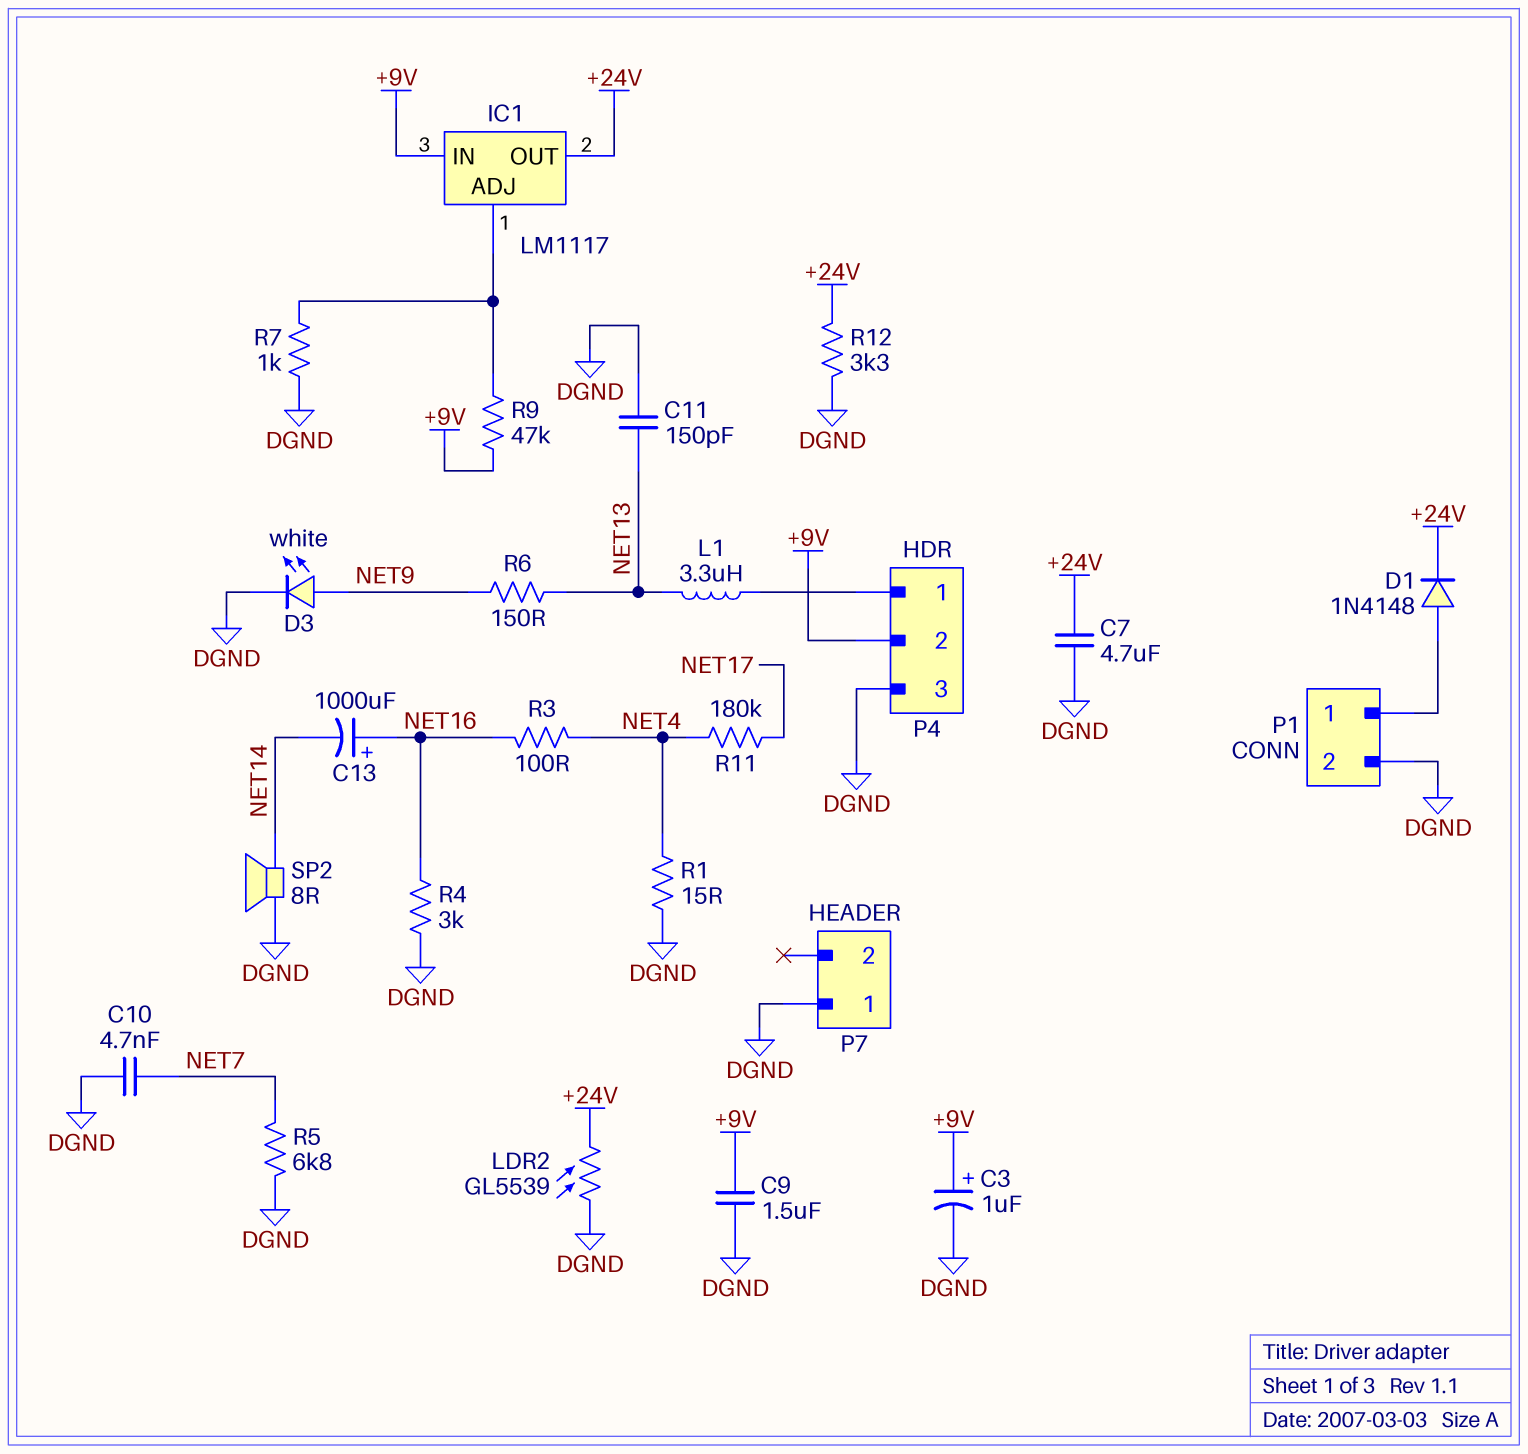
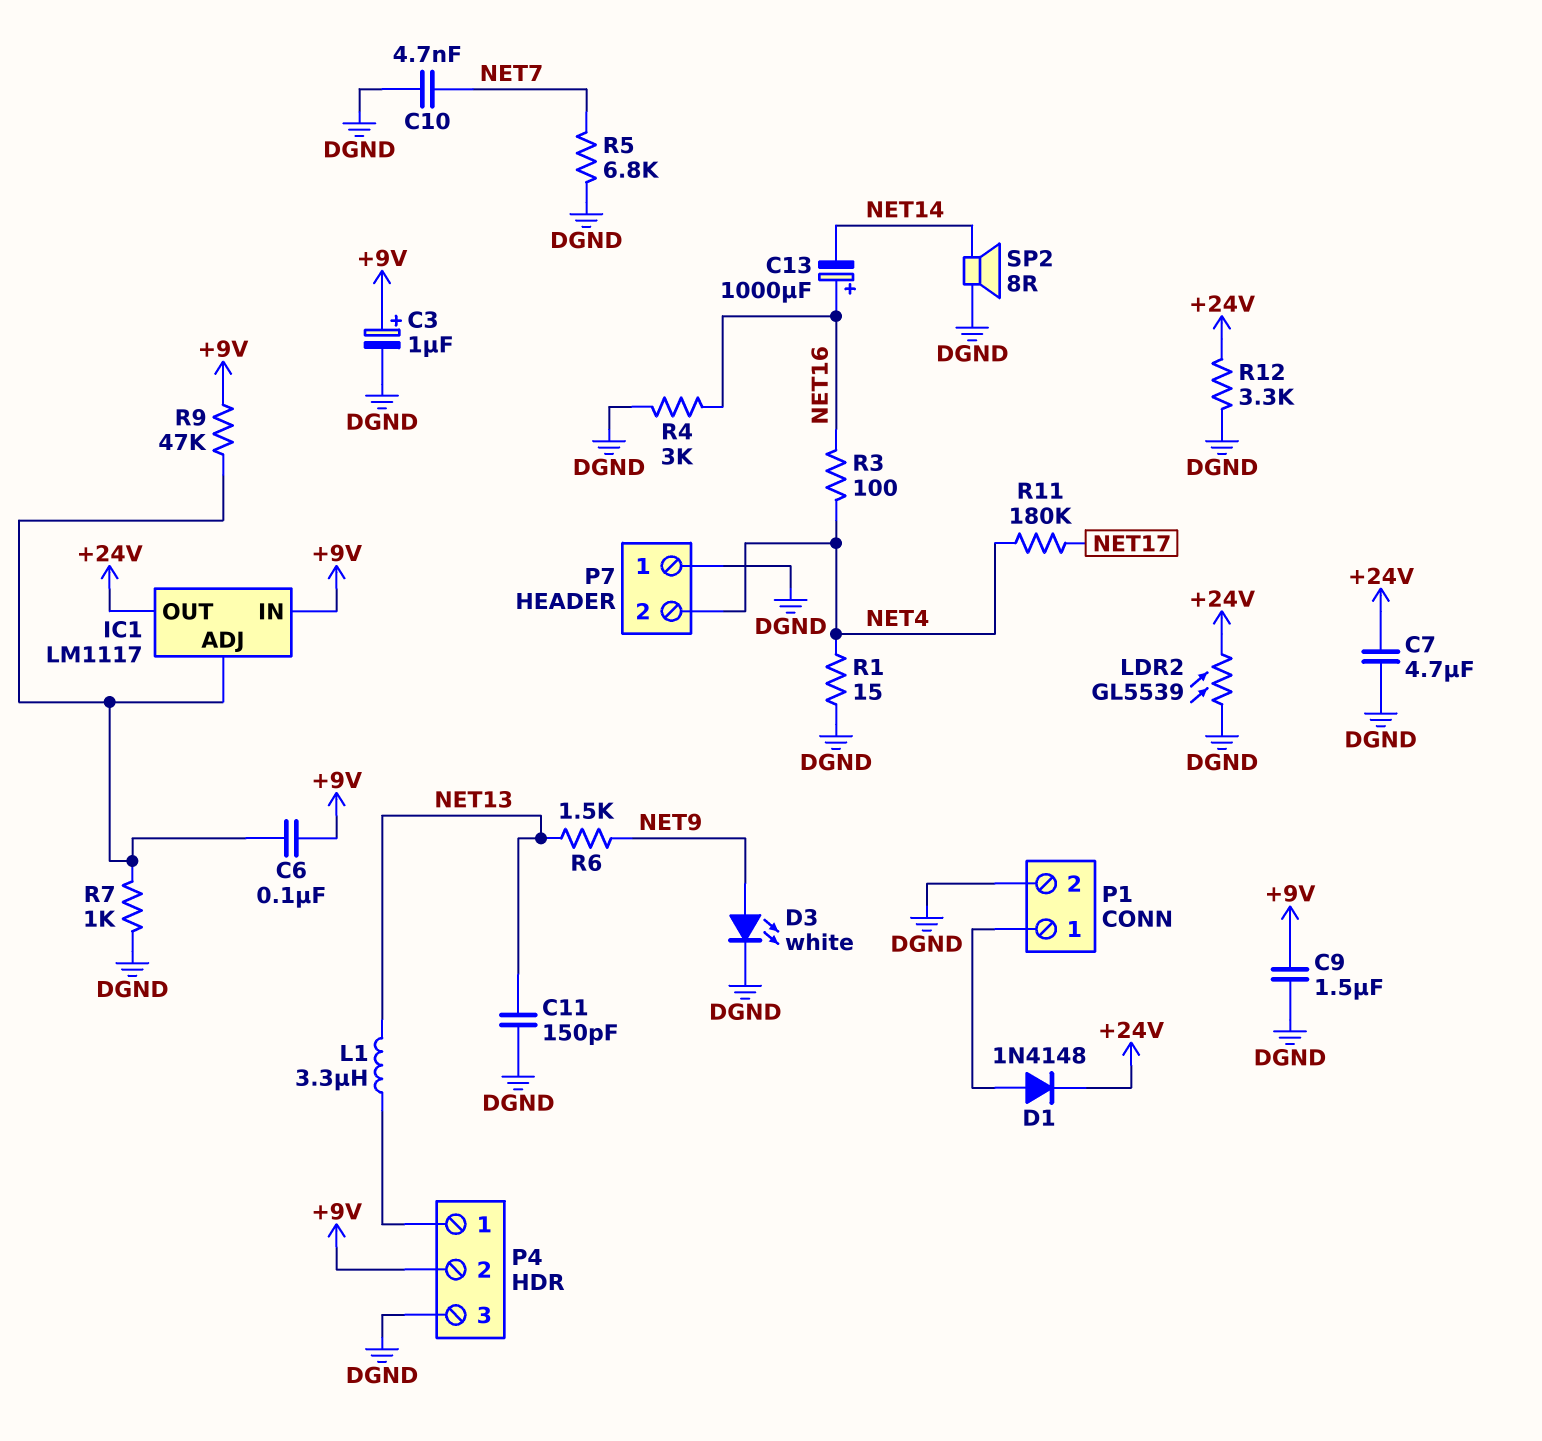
C6: none -> 100nF (+9V, IC1/ADJ)
P7 pin 2: none -> NET4
R6: 150 (NET9, NET13) -> 1.5k (NET9, NET13)

